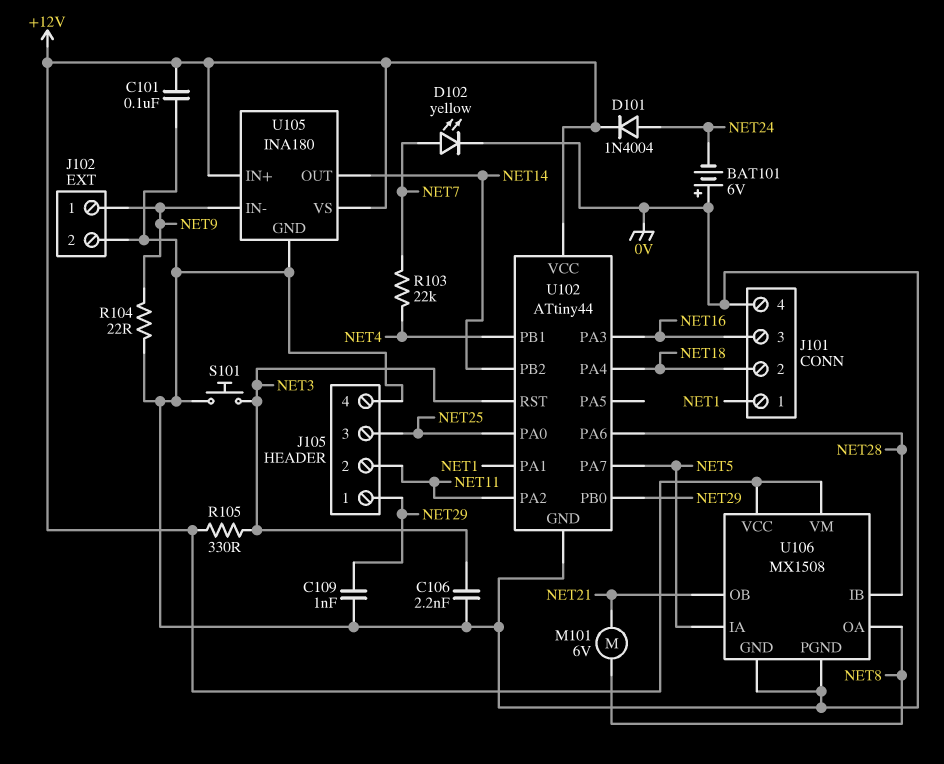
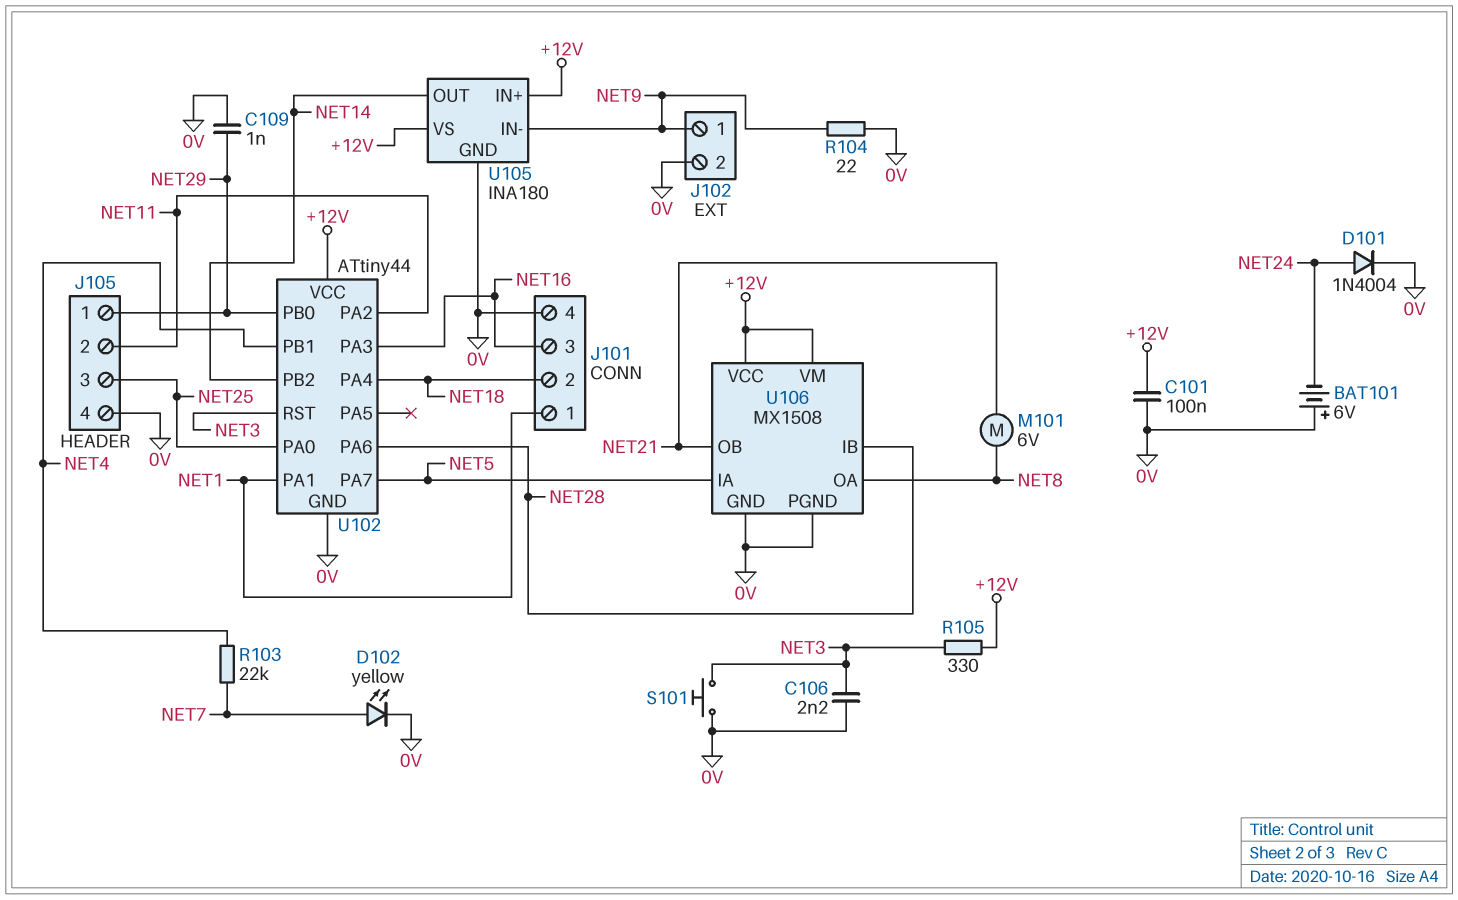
D101: diode 1N4004 (A NET24, K +12V) -> diode 1N4004 (A NET24, K 0V)

